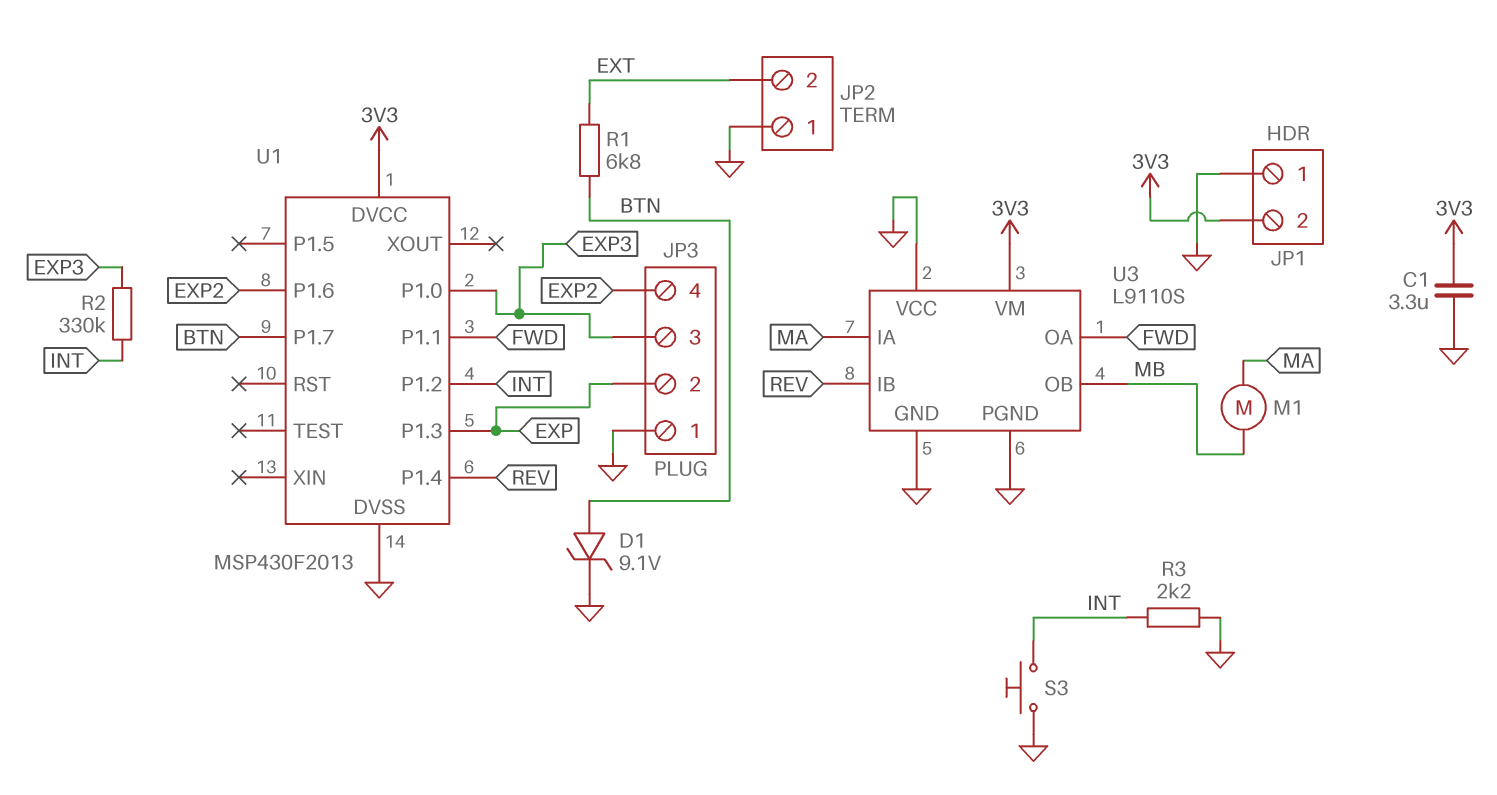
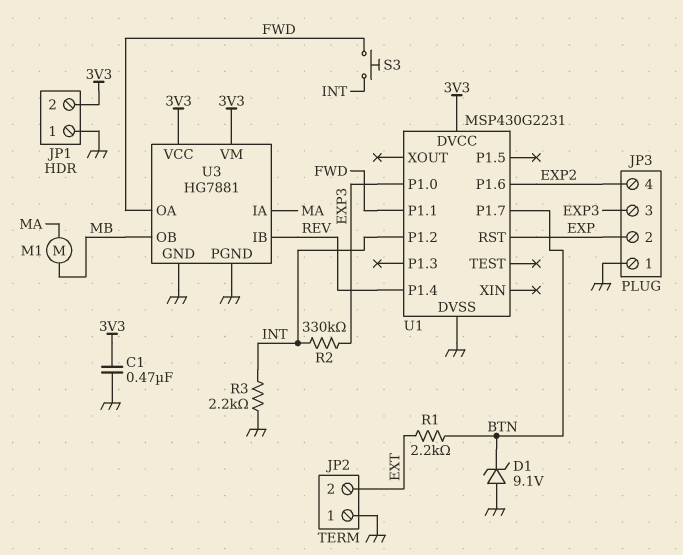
C1: 3.3uF (3V3, GND) -> 470nF (3V3, GND)
D1: zener 9.1V (A BTN, K GND) -> zener 9.1V (A GND, K BTN)
R1: 6.8k (BTN, EXT) -> 2.2k (BTN, EXT)
S3: button (GND, INT) -> button (FWD, INT)
U1: MSP430F2013 -> MSP430G2231
U1 pin P1.3: EXP -> none
U1 pin RST: none -> EXP
U3: L9110S -> HG7881
U3 pin VCC: GND -> 3V3

